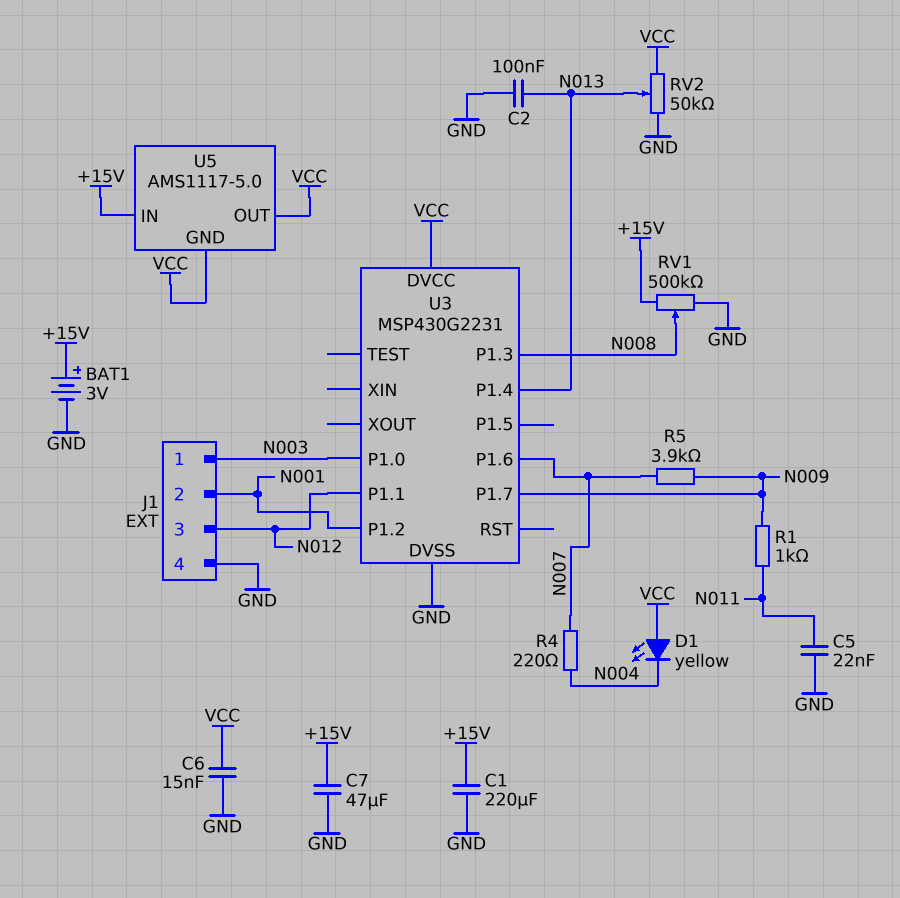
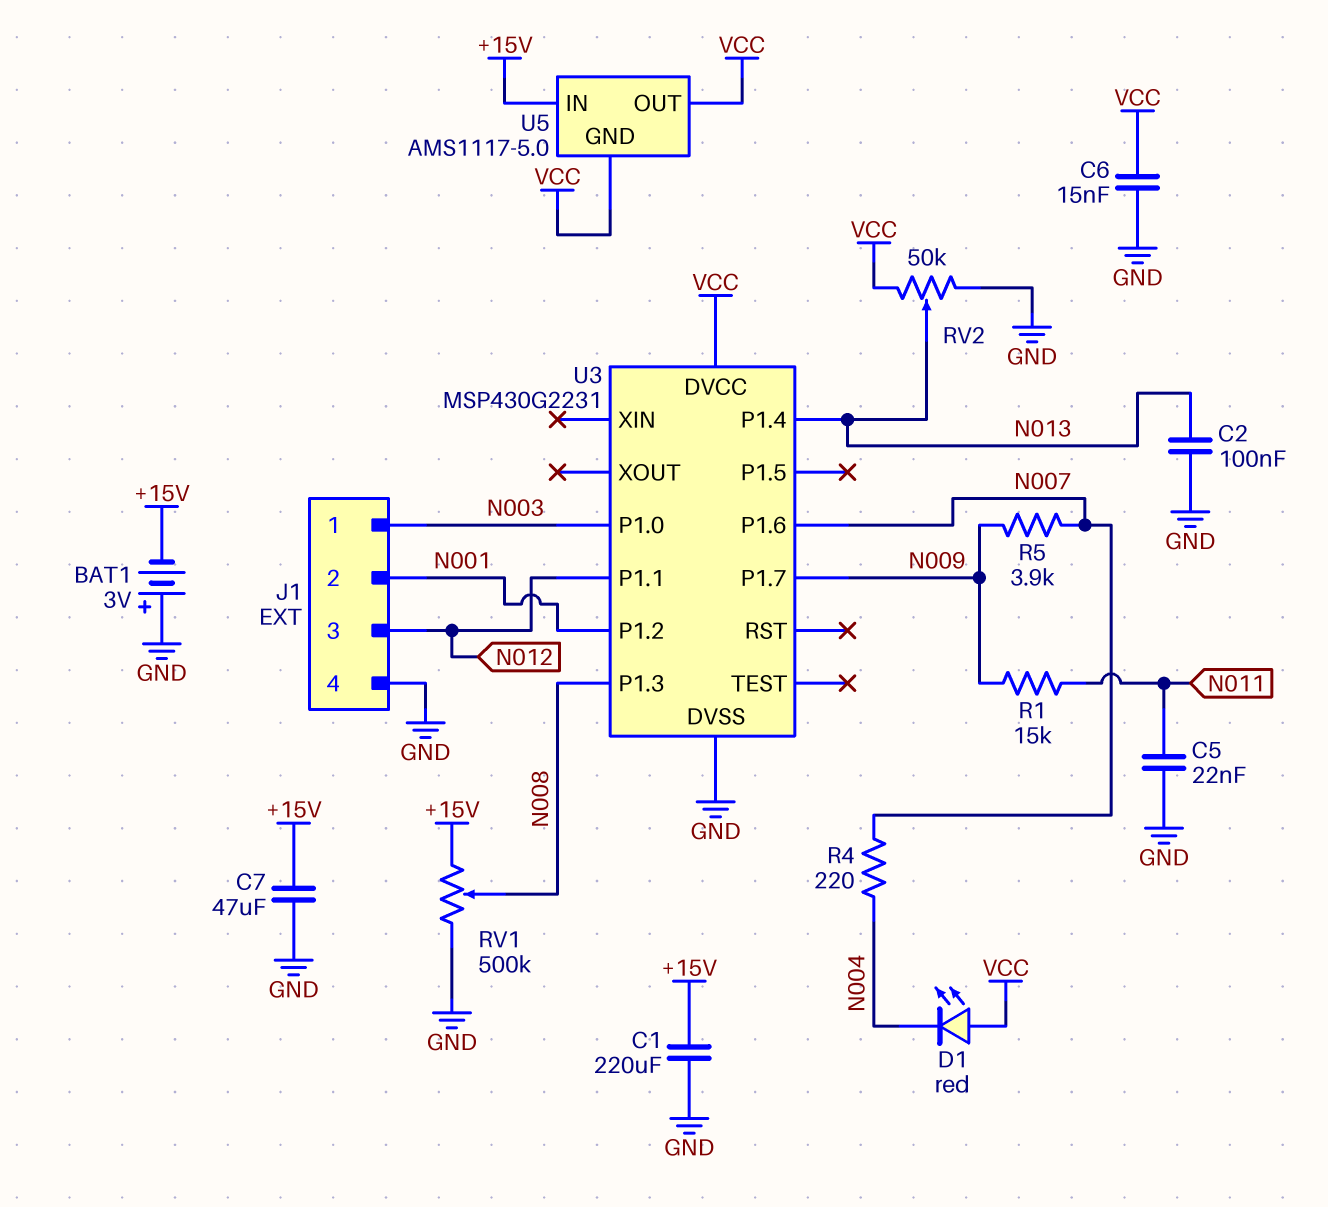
BAT1: 3V (plus +15V, minus GND) -> 3V (plus GND, minus +15V)
D1: LED yellow (A VCC, K N004) -> LED red (A VCC, K N004)
R1: 1k (N009, N011) -> 15k (N009, N011)

